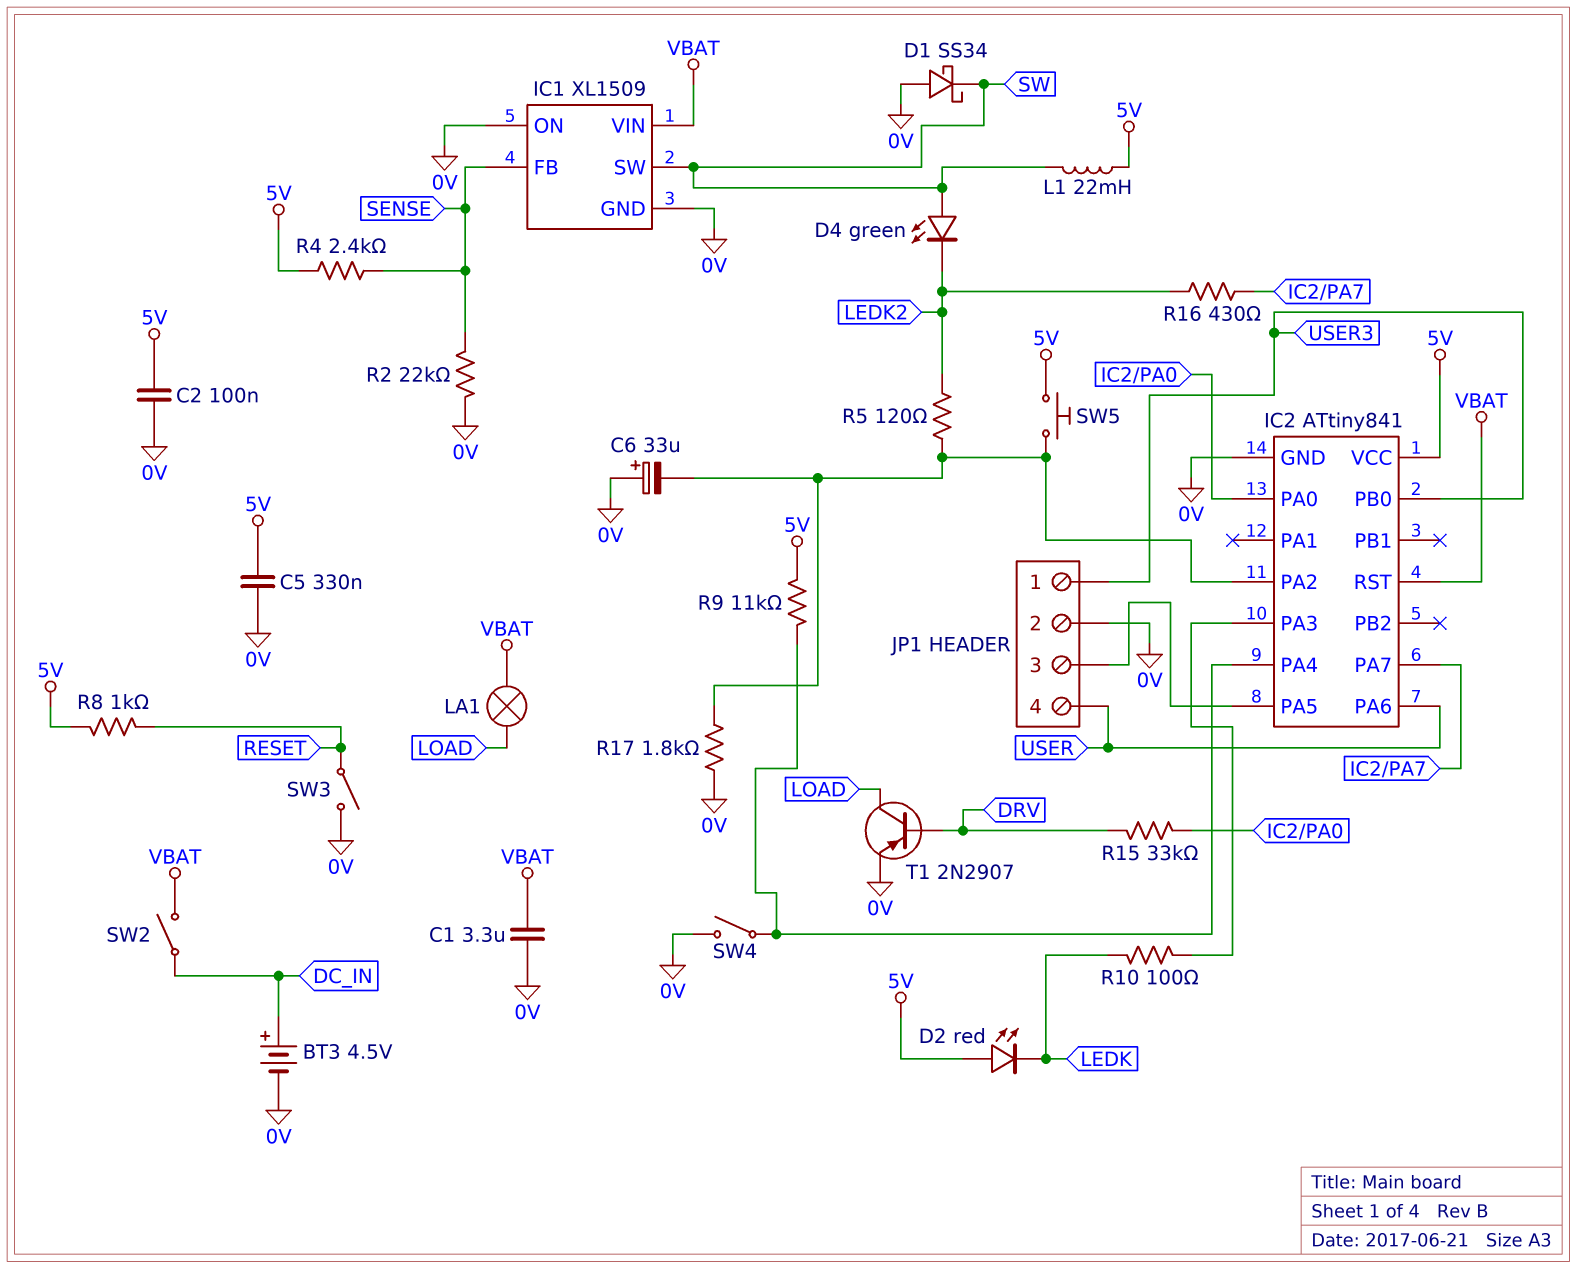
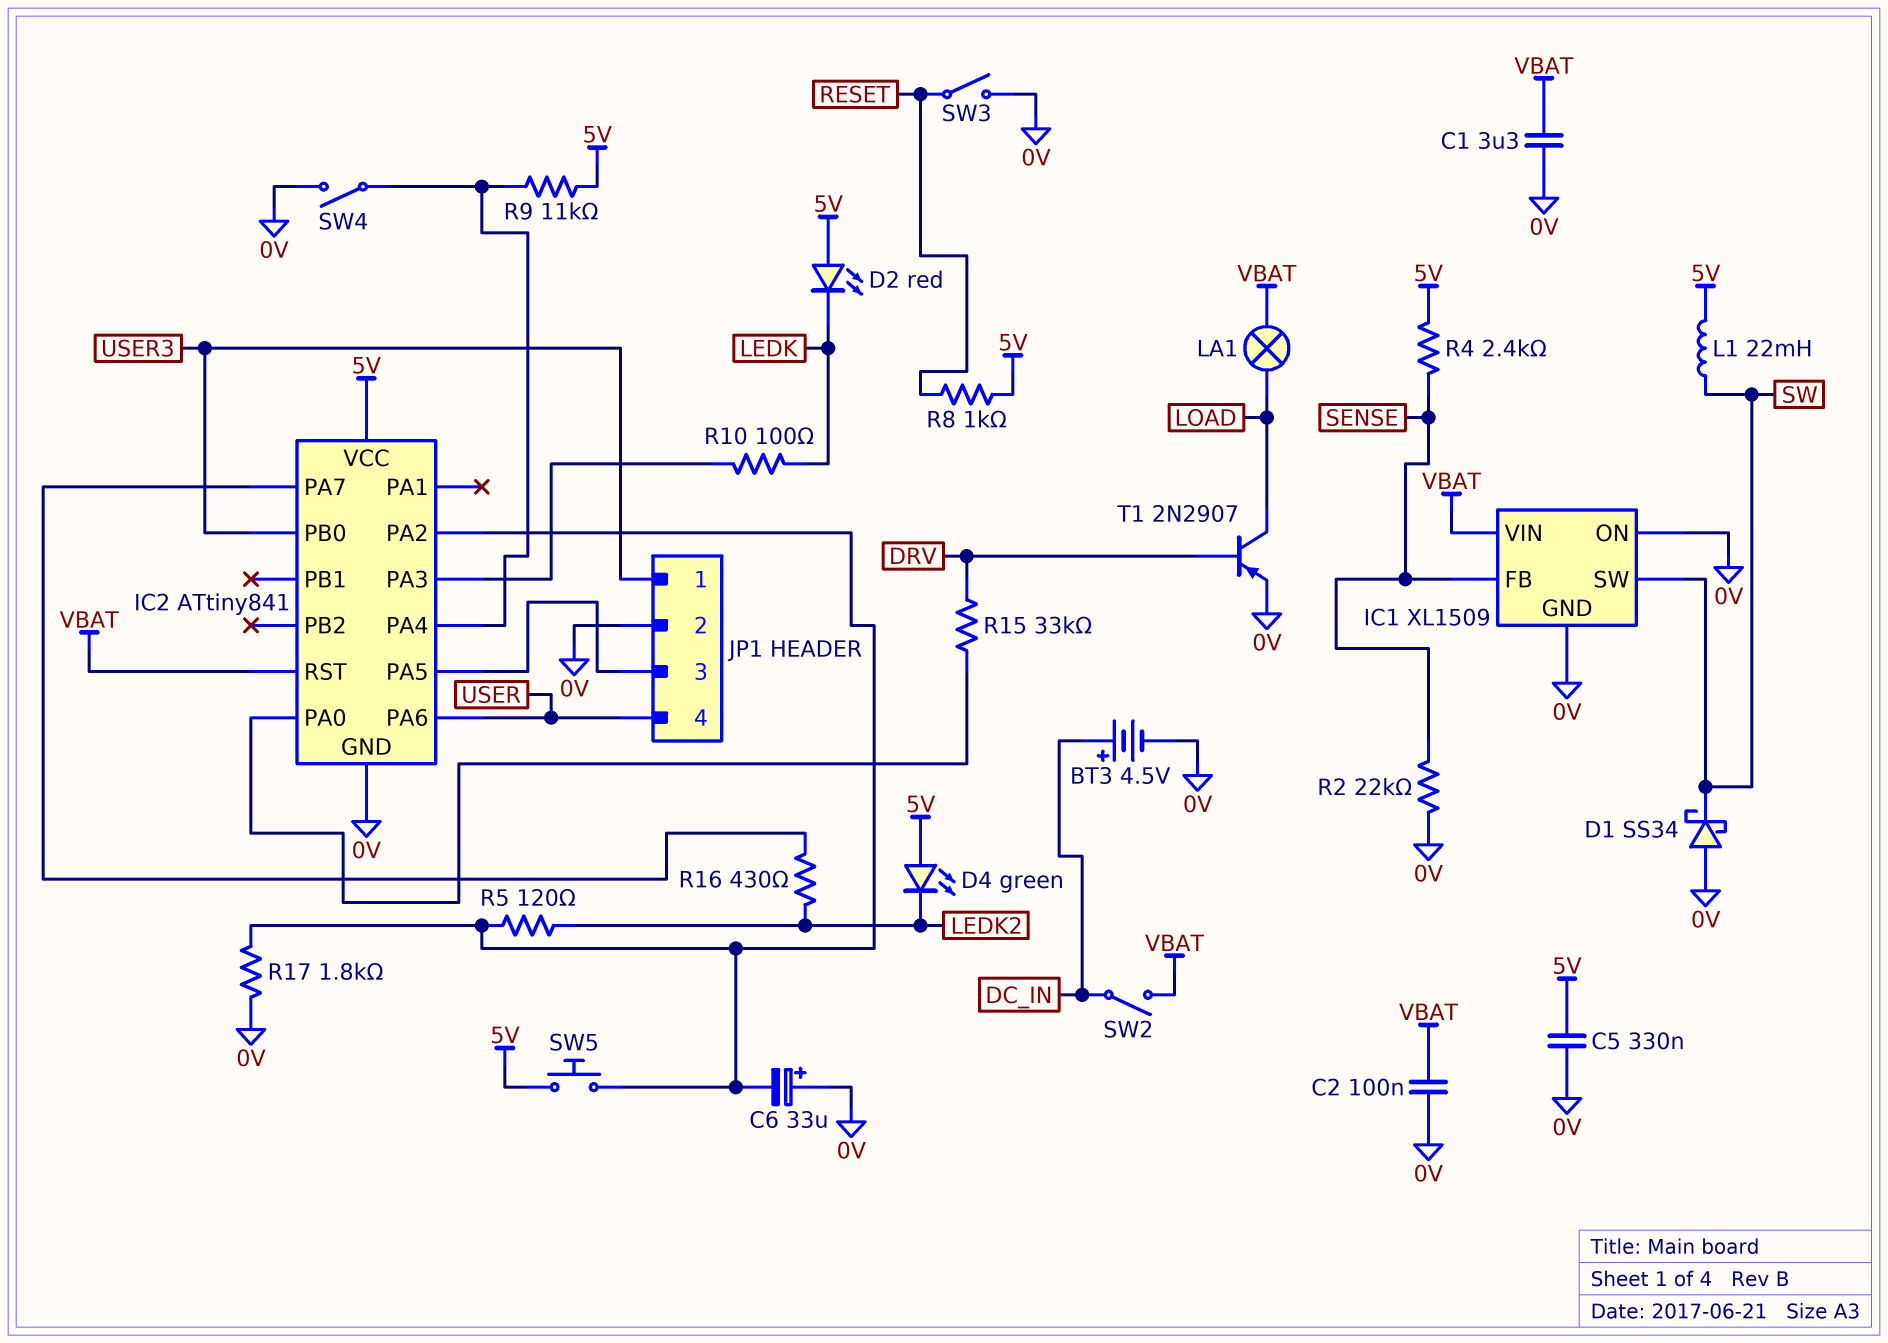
C2: 100nF (0V, 5V) -> 100nF (0V, VBAT)
D4: LED green (A SW, K LEDK2) -> LED green (A 5V, K LEDK2)

